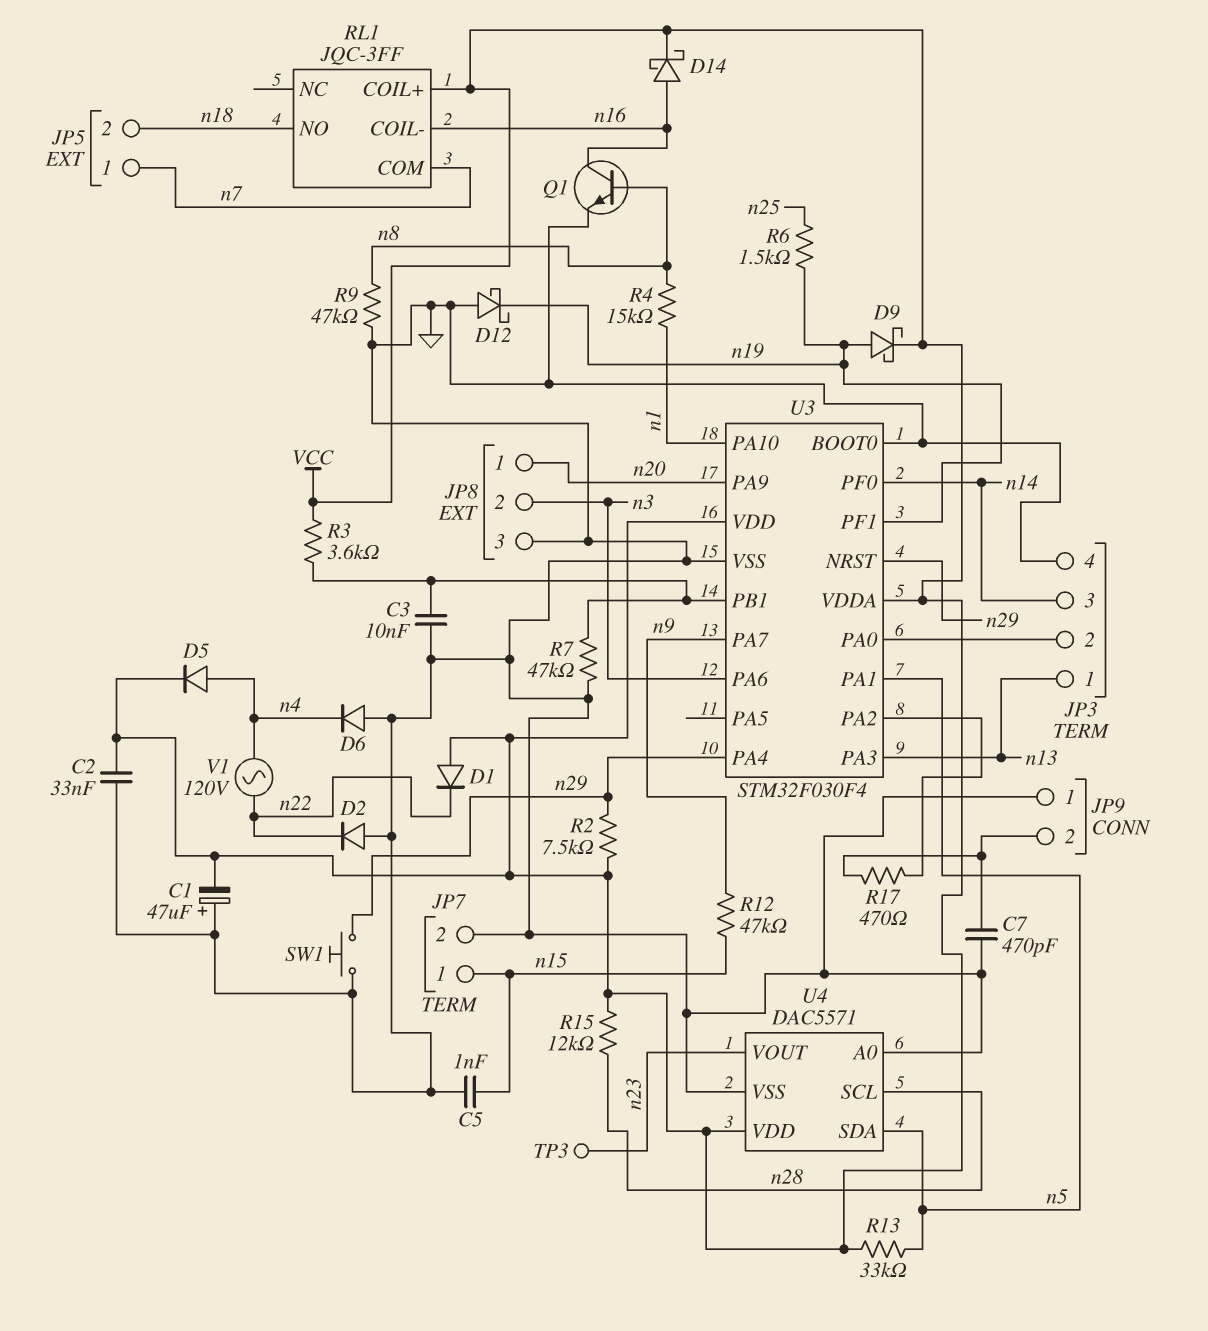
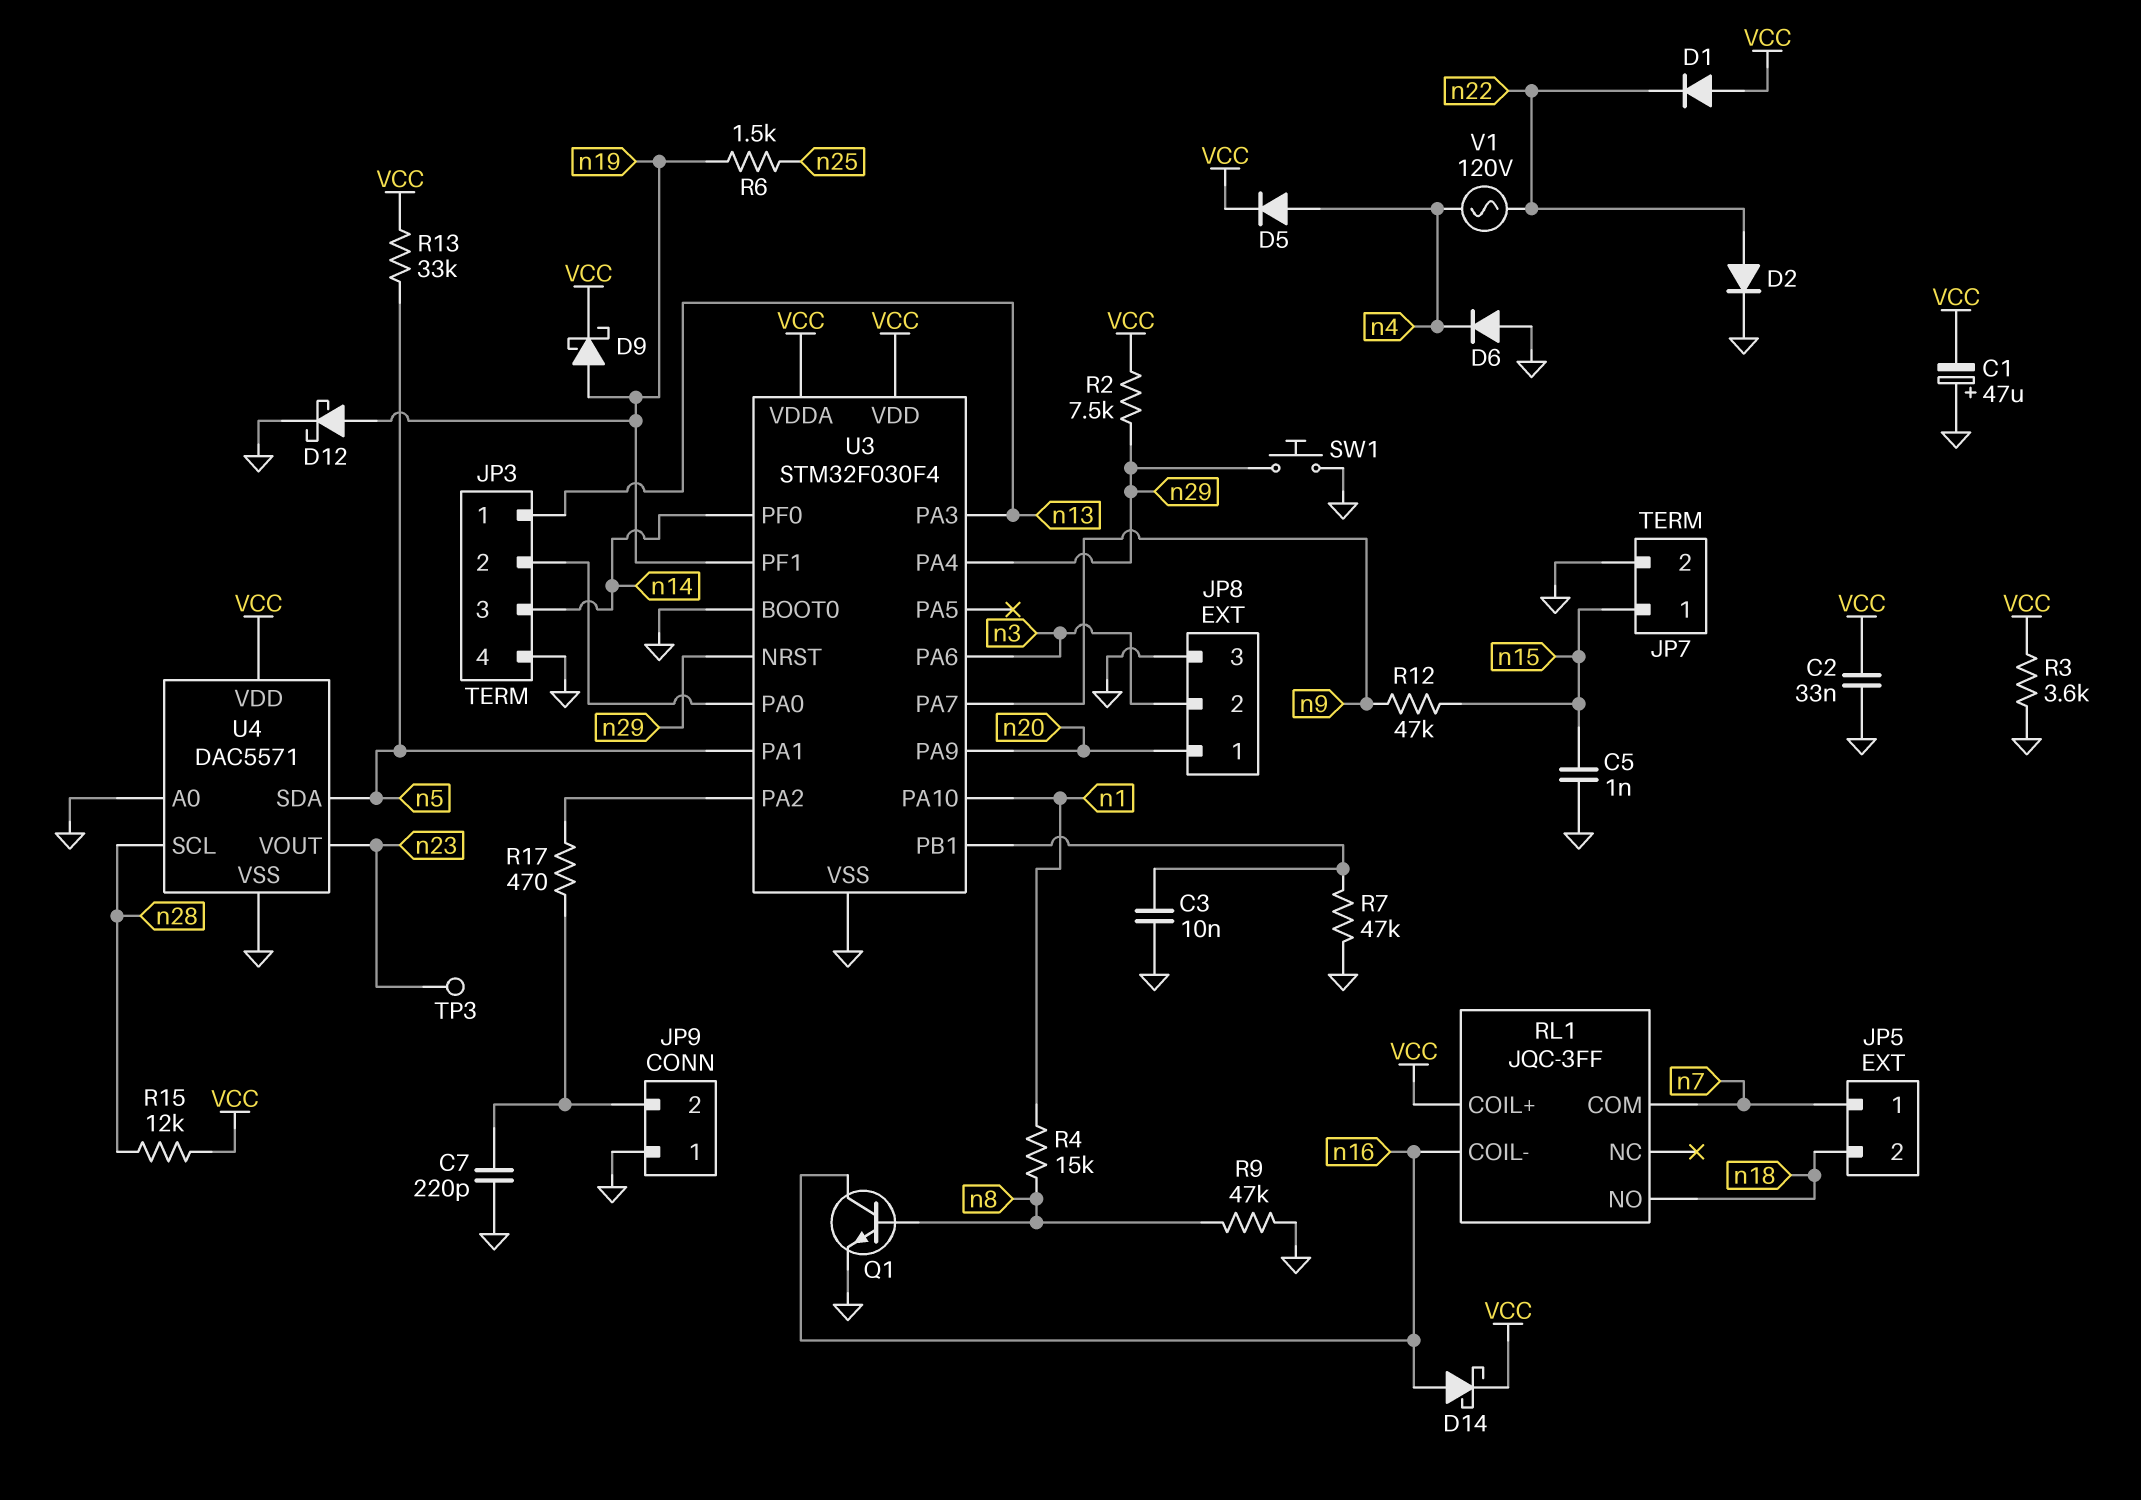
C7: 470pF (GND, JP9/2) -> 220pF (GND, JP9/2)
D2: diode (A GND, K n22) -> diode (A n22, K GND)
D12: schottky (A GND, K n19) -> schottky (A n19, K GND)
R3: 3.6k (U3/PB1, VCC) -> 3.6k (GND, VCC)

